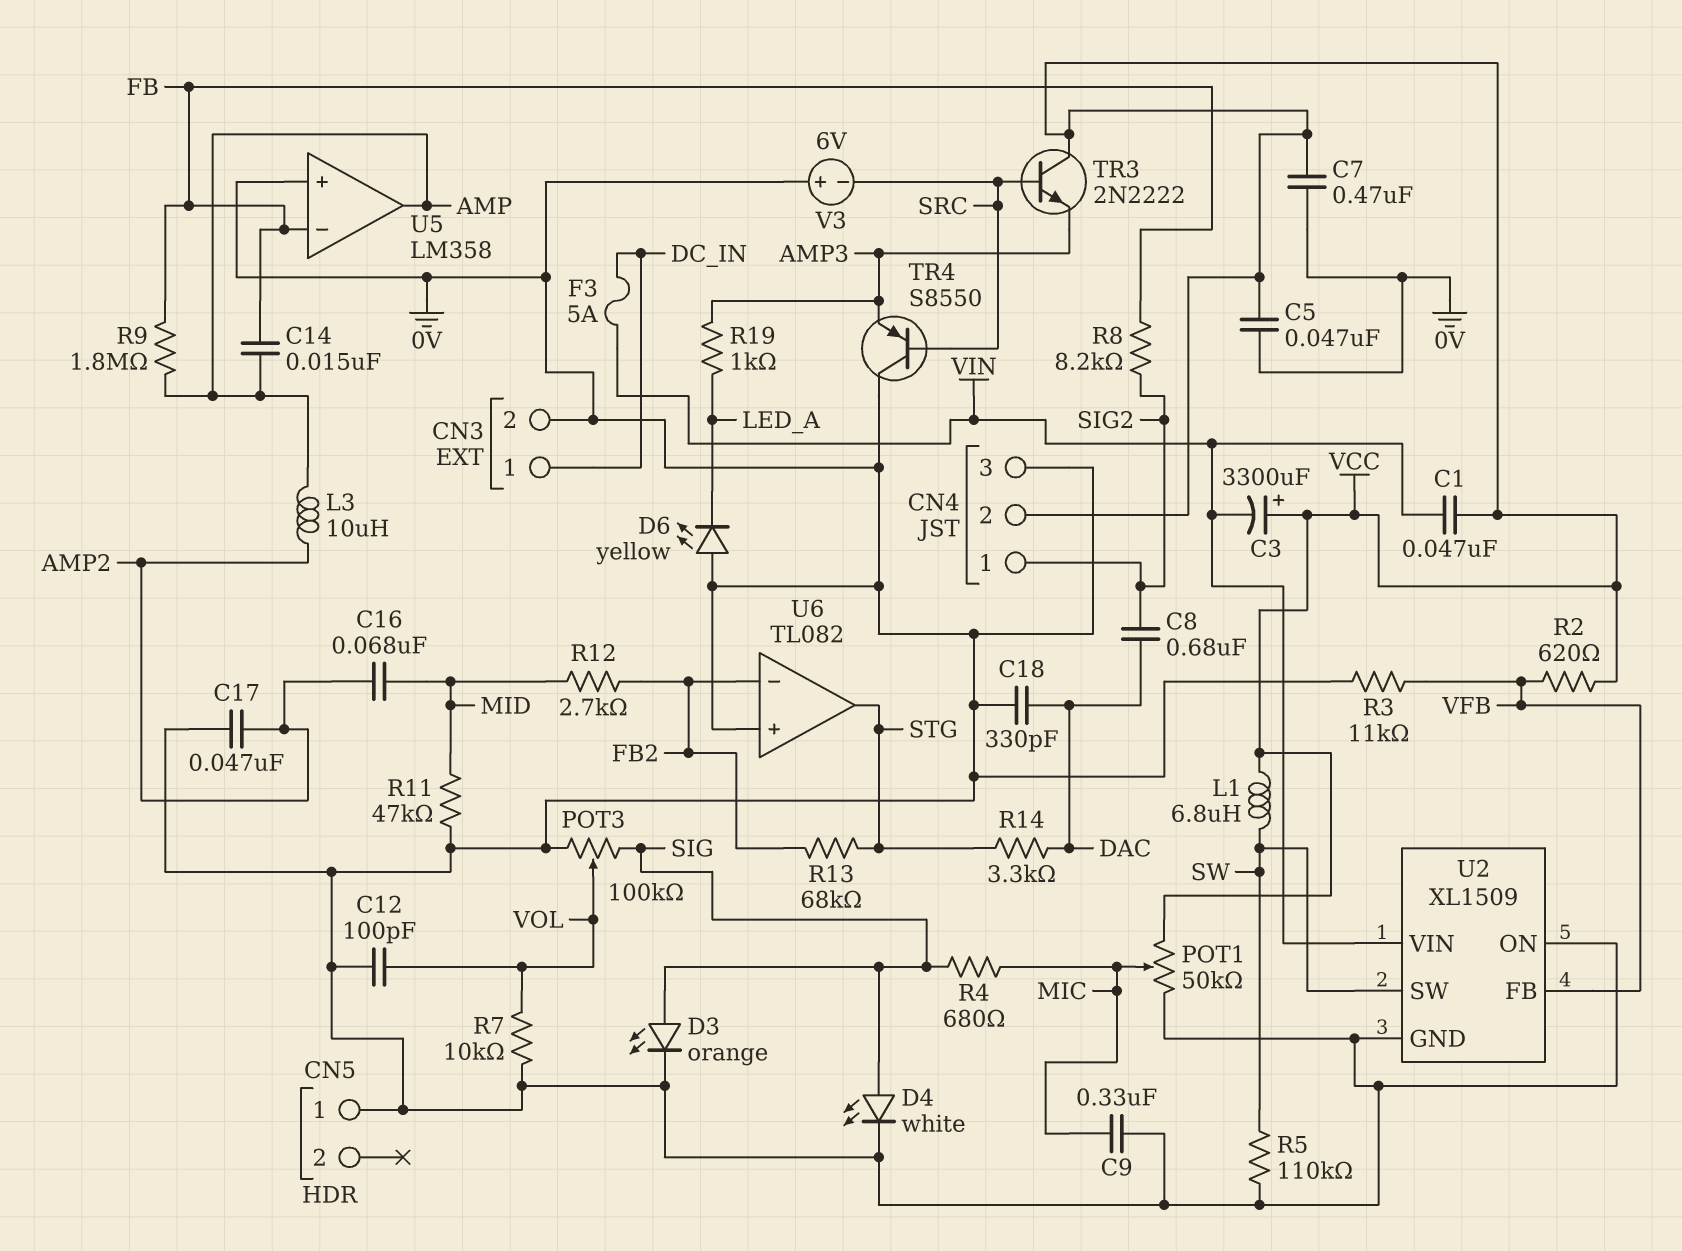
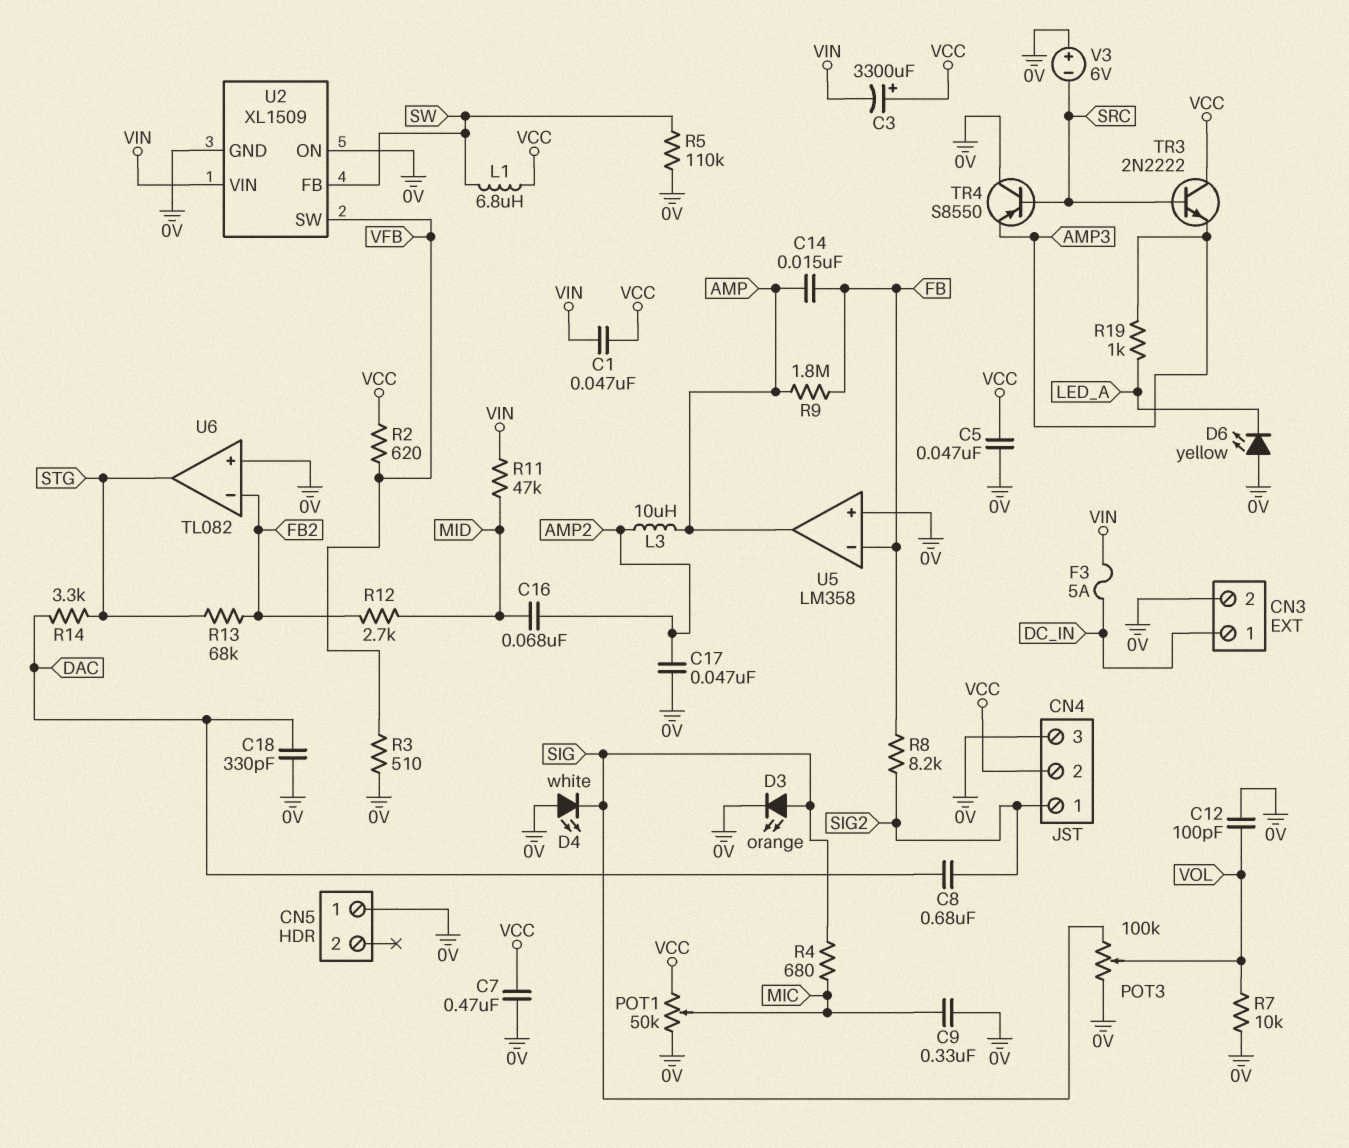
D4: LED white (A SIG, K 0V) -> LED white (A 0V, K SIG)
R3: 11k (0V, VFB) -> 510 (0V, VFB)
R11: 47k (0V, MID) -> 47k (MID, VIN)
U2 pin FB: VFB -> SW
U2 pin SW: SW -> VFB

